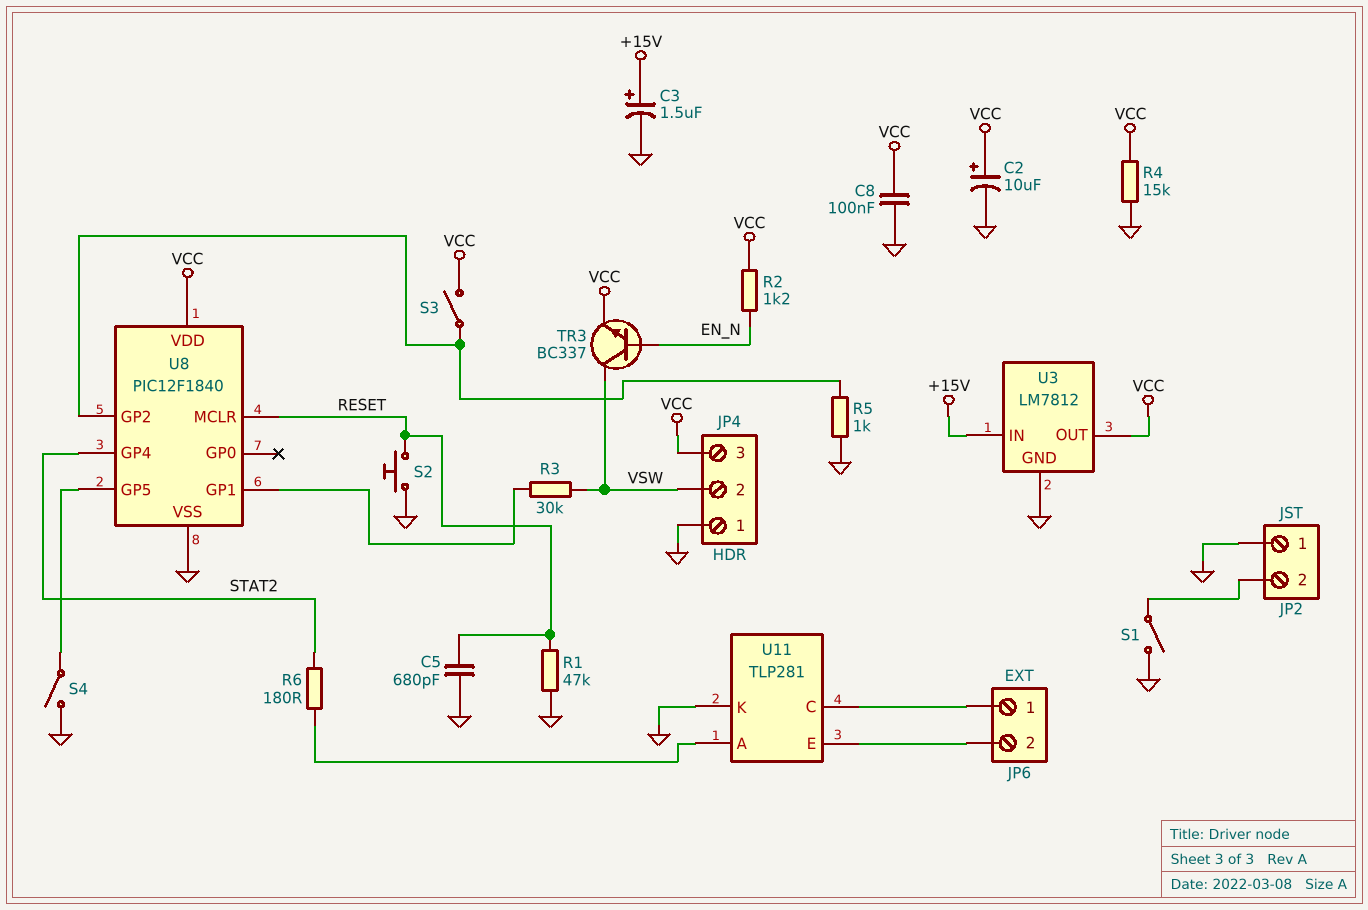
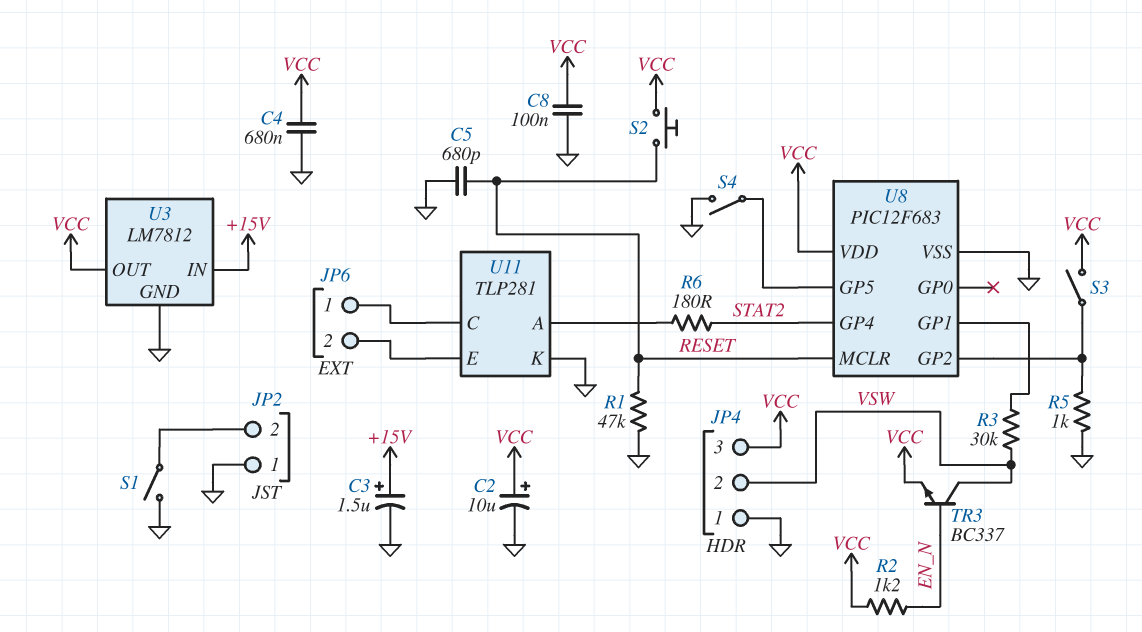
C4: none -> 680nF (GND, VCC)
R4: 15k (GND, VCC) -> none
S2: button (GND, RESET) -> button (RESET, VCC)
U8: PIC12F1840 -> PIC12F683

